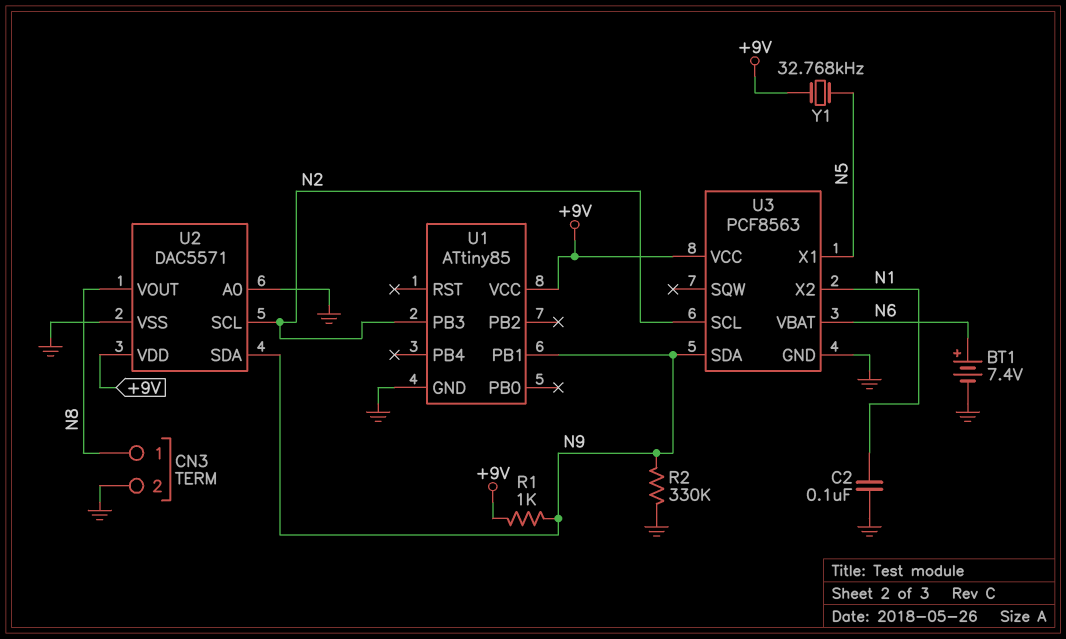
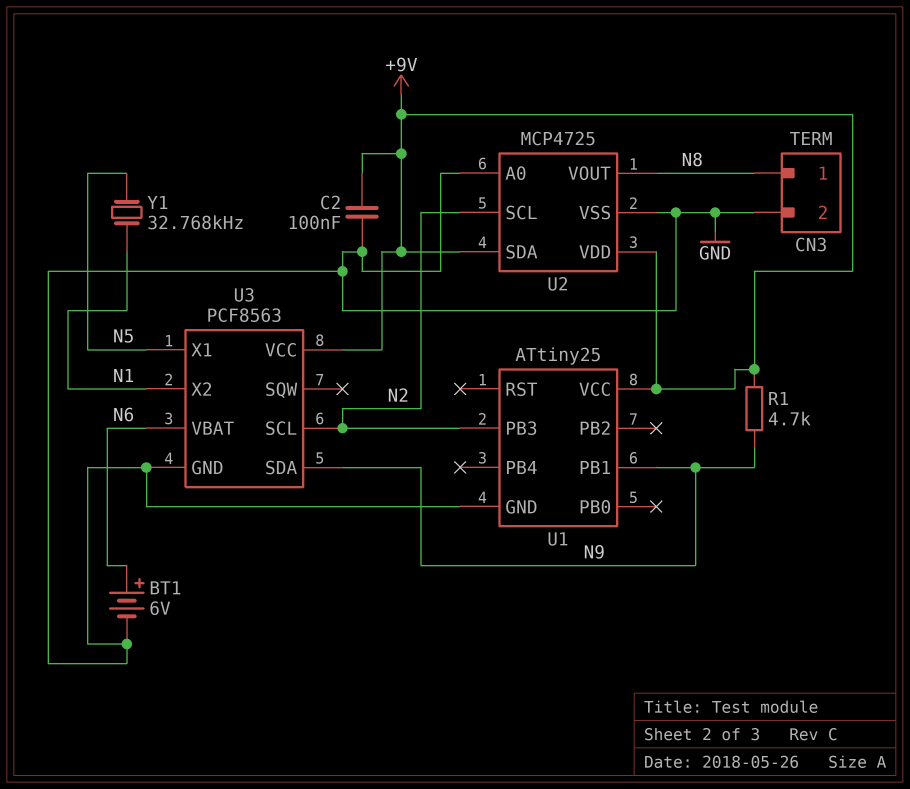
BT1: 7.4V (plus N6, minus GND) -> 6V (plus N6, minus GND)
C2: 100nF (GND, N1) -> 100nF (+9V, GND)
R1: 1k (+9V, N9) -> 4.7k (+9V, N9)
R2: 330k (GND, N9) -> none
U1: ATtiny85 -> ATtiny25
U2: DAC5571 -> MCP4725
U2 pin SDA: N9 -> +9V
Y1: 32.768kHz (+9V, N5) -> 32.768kHz (N1, N5)

